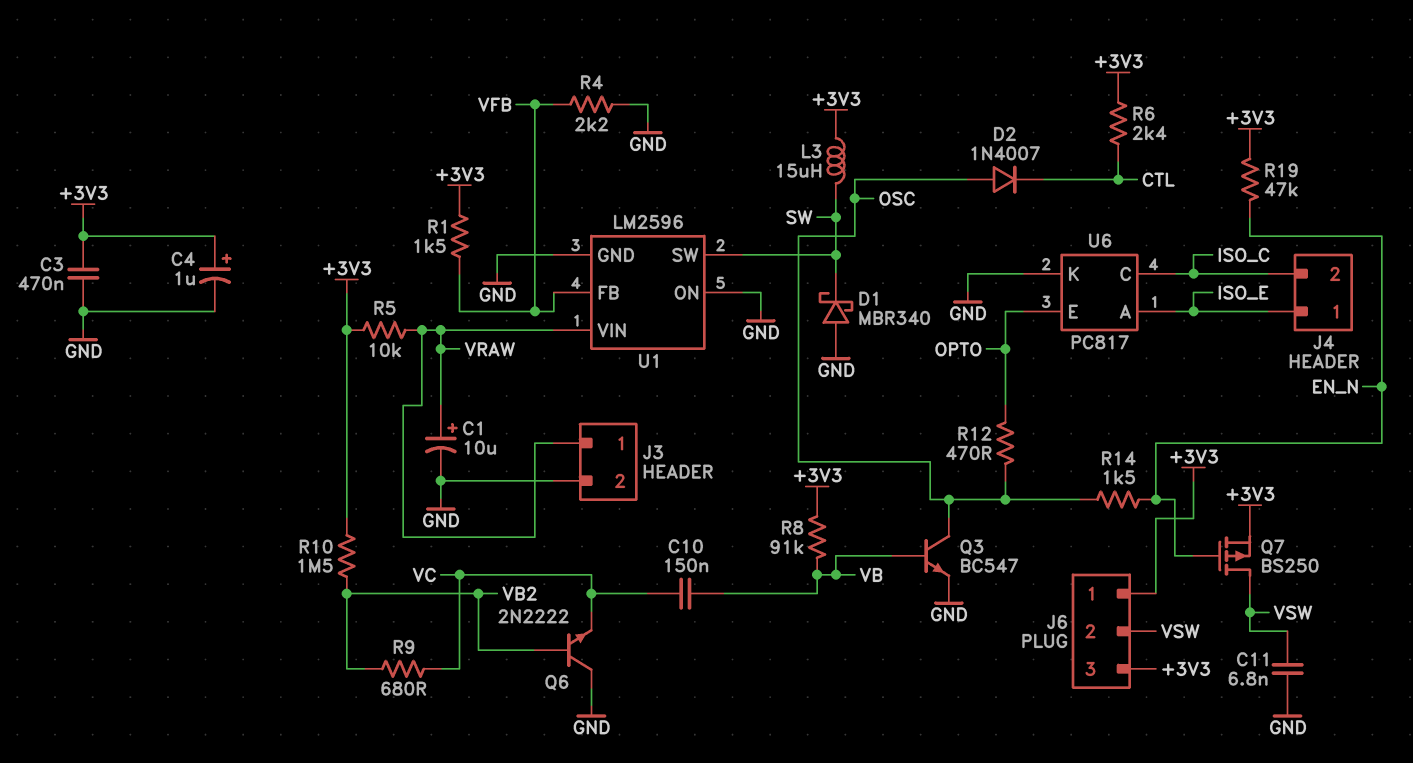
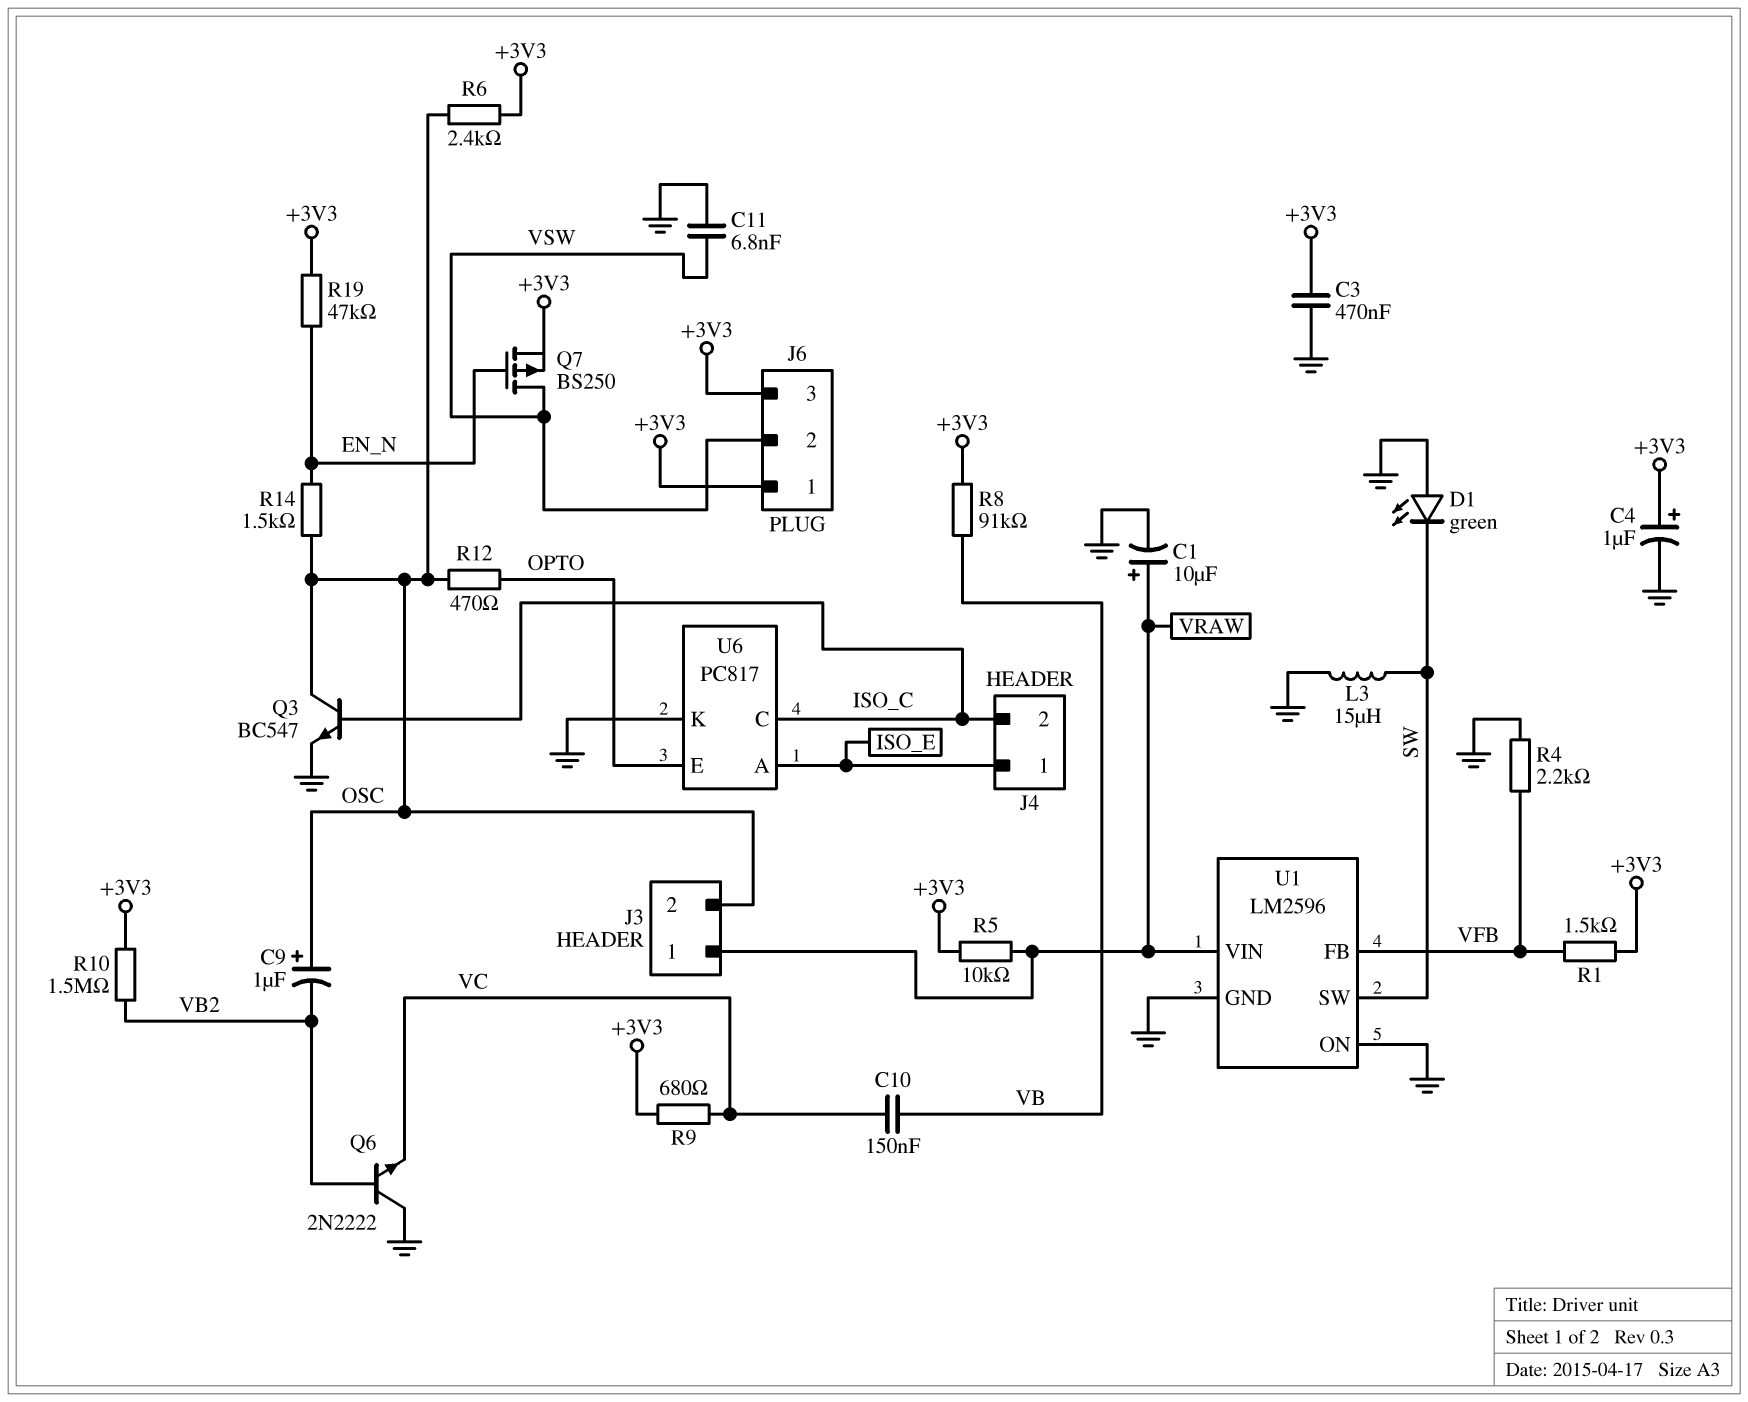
C9: none -> 1uF (plus OSC, minus VB2)
D1: schottky MBR340 (A GND, K SW) -> LED green (A GND, K SW)
D2: diode 1N4007 (A OSC, K CTL) -> none
J3 pin 2: GND -> OSC
L3: 15uH (+3V3, SW) -> 15uH (GND, SW)
Q3: NPN BC547 (B VB, C OSC, E GND) -> NPN BC547 (B ISO_C, C OSC, E GND)
R6: 2.4k (+3V3, CTL) -> 2.4k (+3V3, OSC)
R9: 680 (VB2, VC) -> 680 (+3V3, VC)

